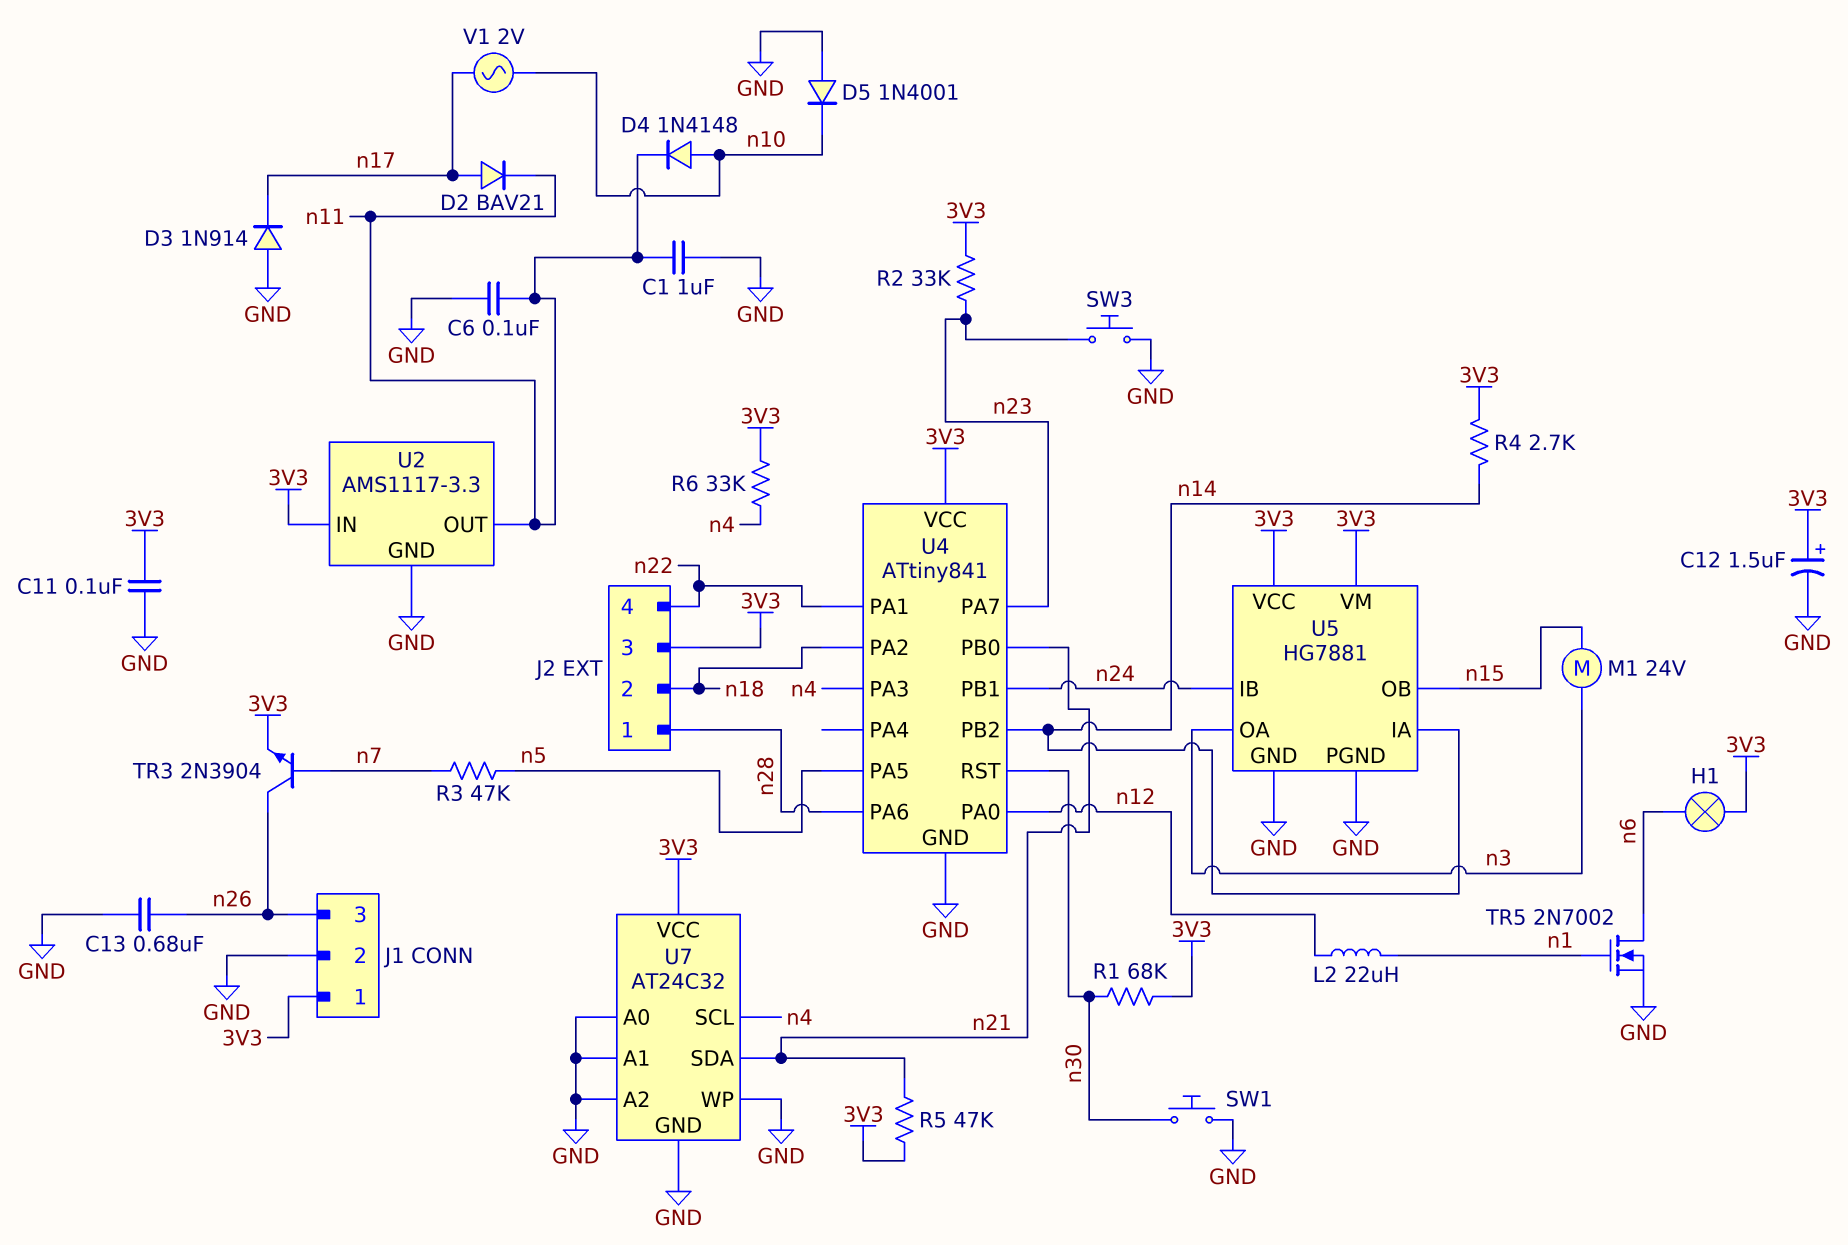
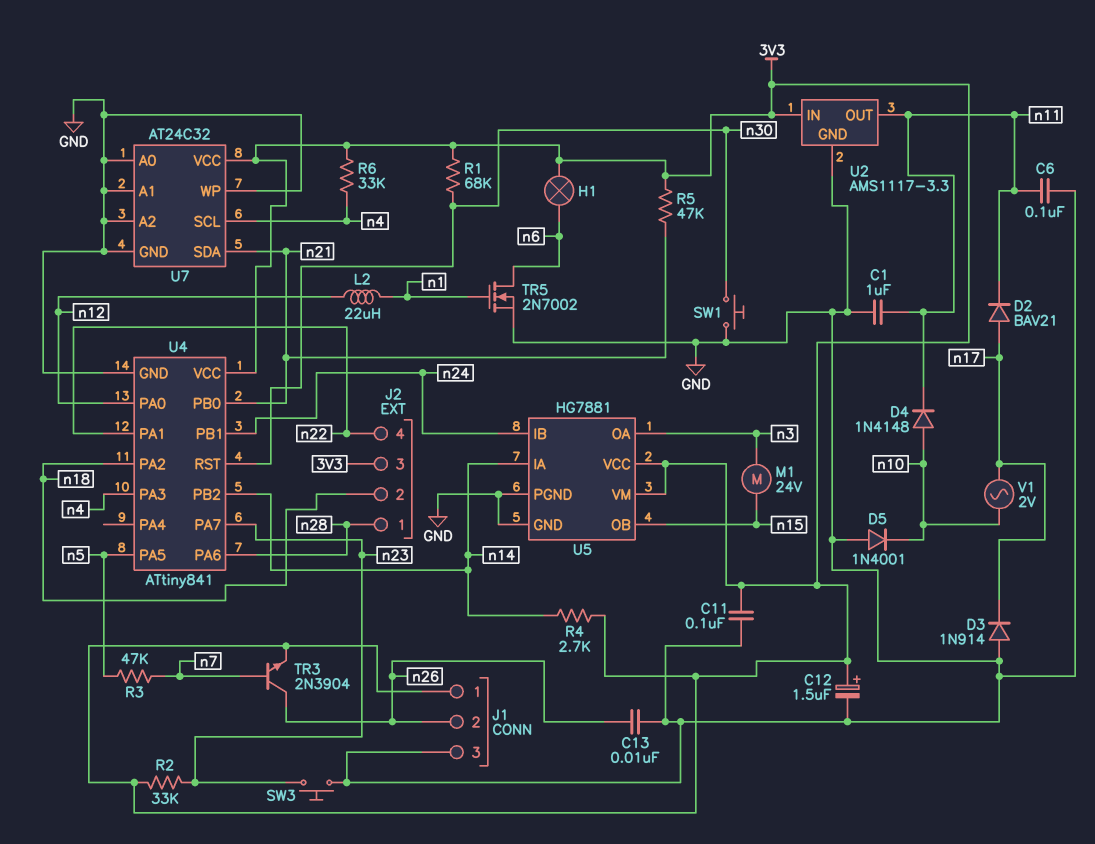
C13: 680nF (GND, n26) -> 10nF (GND, n26)
J1 pin 2: GND -> n26
J1 pin 3: n26 -> GND

